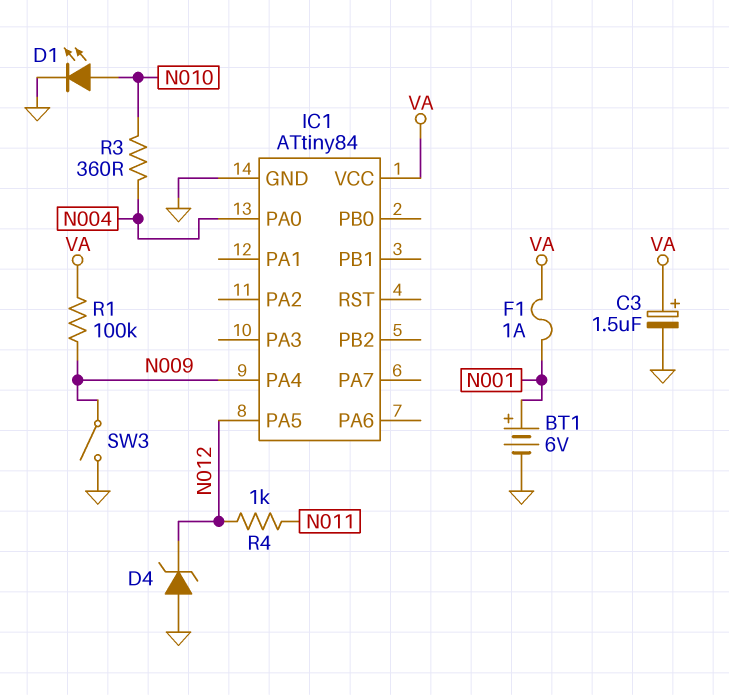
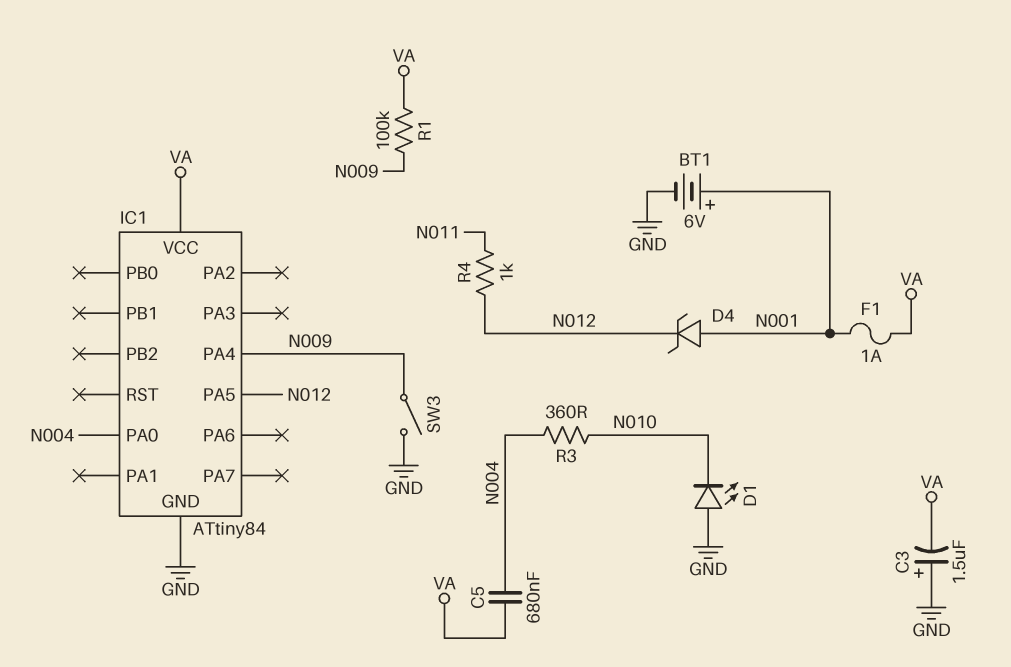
C3: 1.5uF (plus VA, minus GND) -> 1.5uF (plus GND, minus VA)
C5: none -> 680nF (N004, VA)
D1: LED (A N010, K GND) -> LED (A GND, K N010)
D4: zener (A GND, K N012) -> zener (A N001, K N012)

